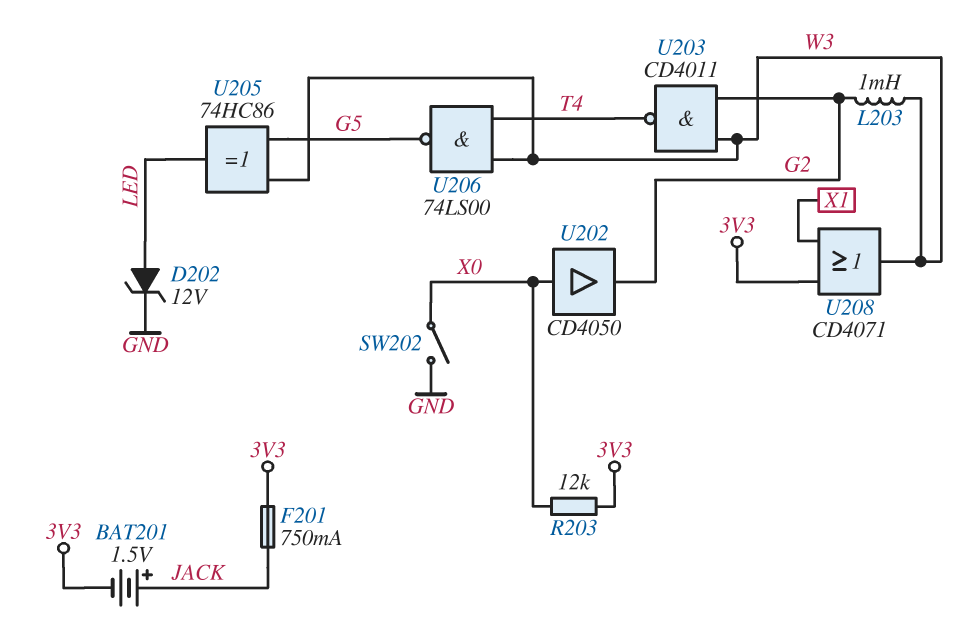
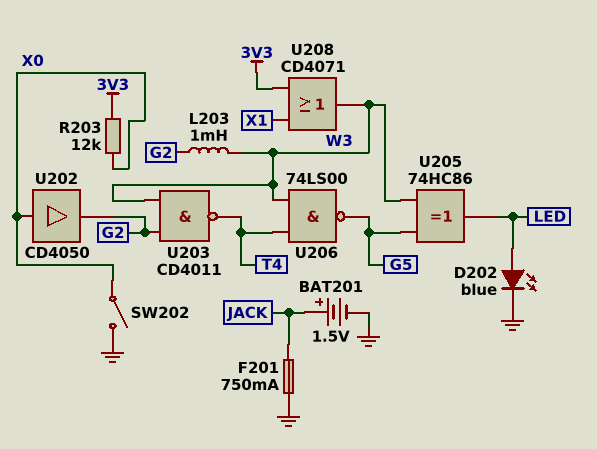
BAT201: 1.5V (plus JACK, minus 3V3) -> 1.5V (plus JACK, minus GND)
D202: zener 12V (A LED, K GND) -> LED blue (A LED, K GND)
F201: 750mA (3V3, JACK) -> 750mA (GND, JACK)

